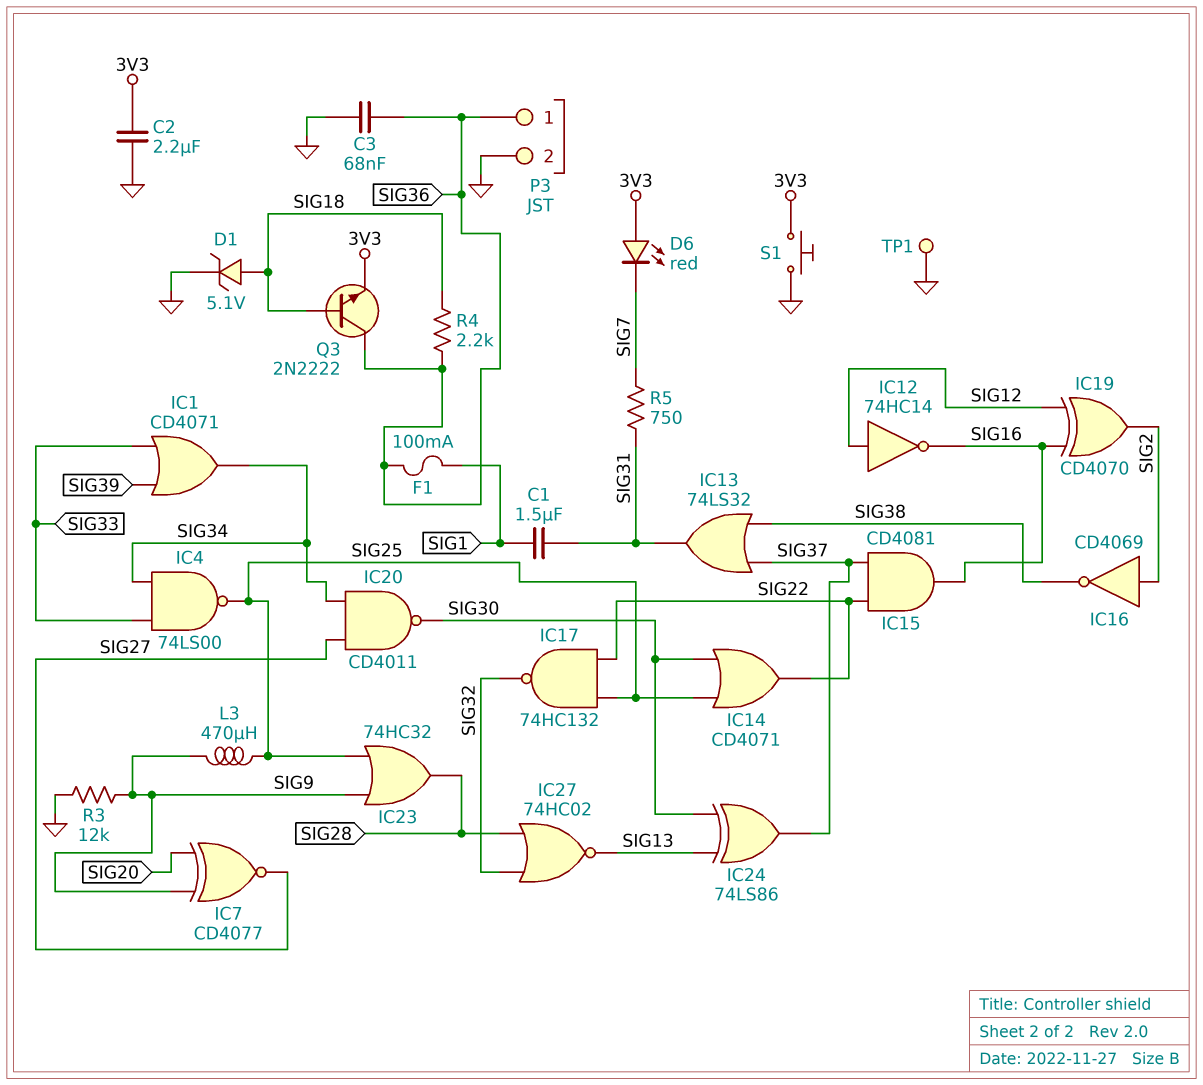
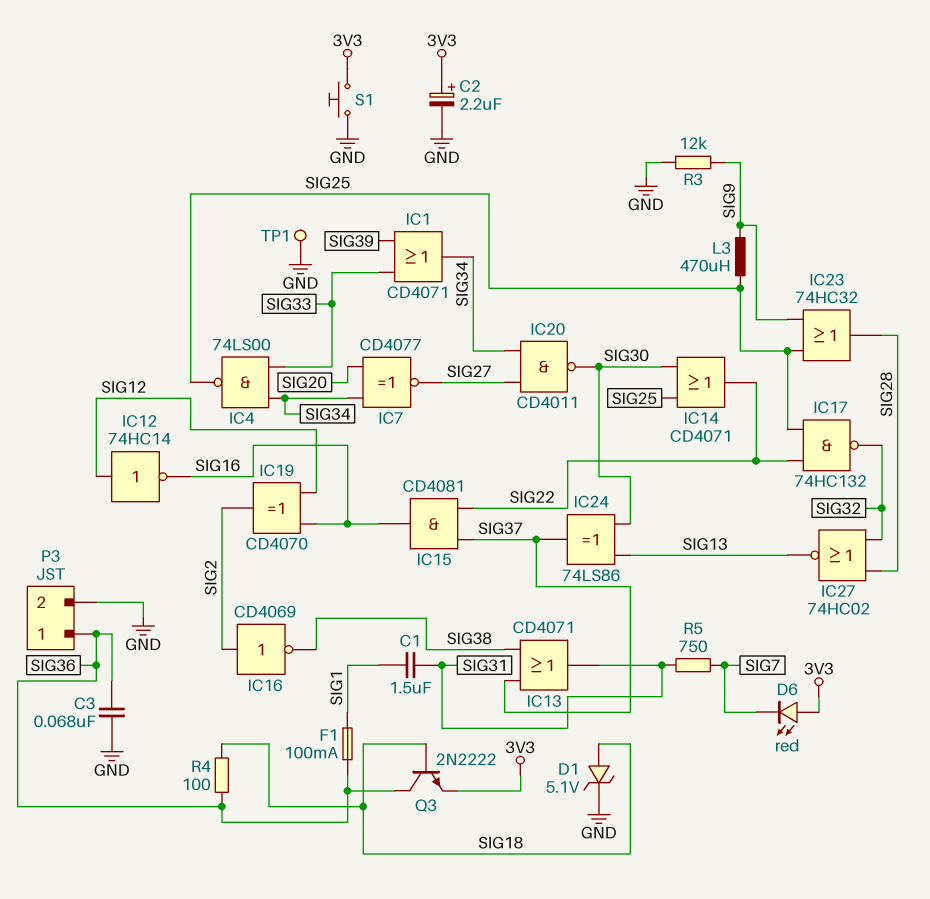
C2: 2.2uF (3V3, GND) -> 2.2uF (plus 3V3, minus GND)
IC7: XNOR CD4077 (in SIG9, in SIG20, out SIG27) -> XNOR CD4077 (in SIG20, in SIG34, out SIG27)
IC13: OR 74LS32 (in SIG37, in SIG38, out SIG31) -> OR CD4071 (in SIG37, in SIG38, out SIG31)
R4: 2.2k (SIG18, SIG36) -> 100 (SIG18, SIG36)

